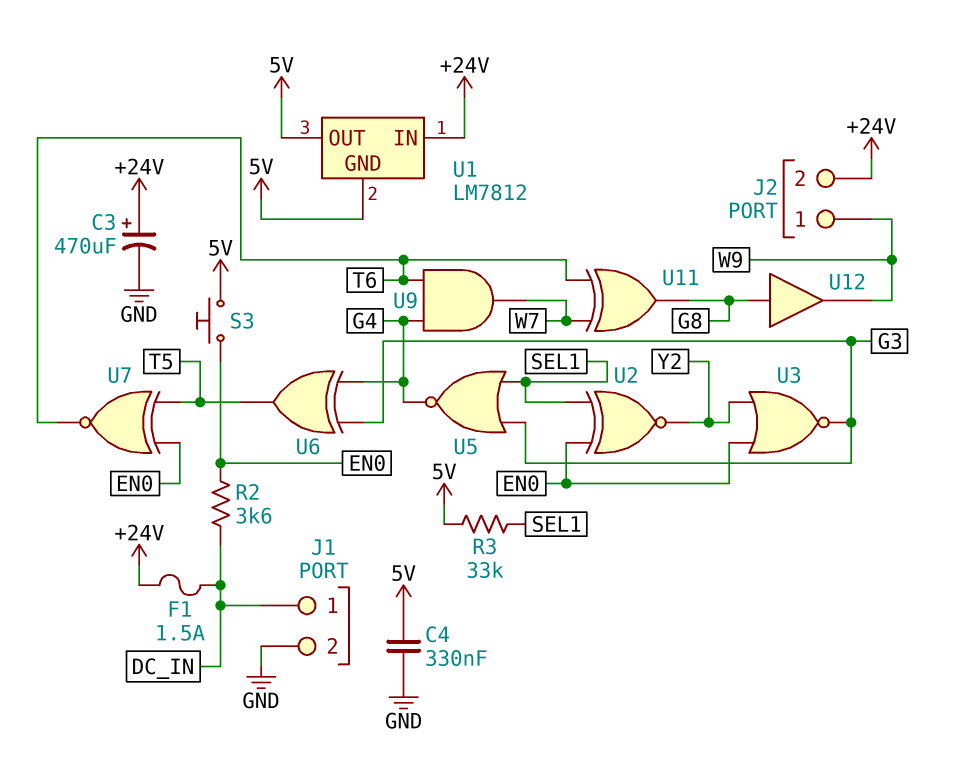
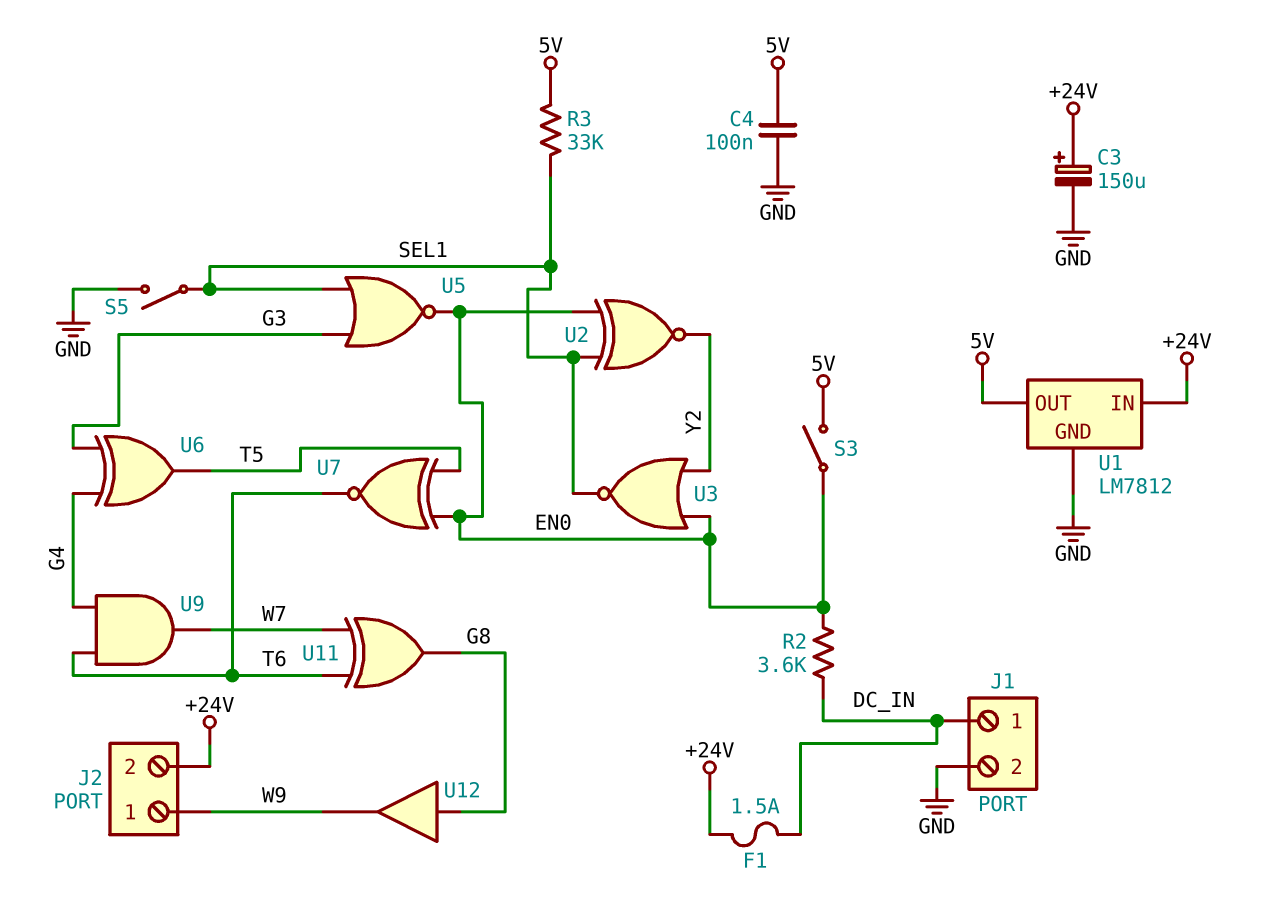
C3: 470uF (plus +24V, minus GND) -> 150uF (plus +24V, minus GND)
C4: 330nF (5V, GND) -> 100nF (5V, GND)
S3: button (5V, EN0) -> switch (5V, EN0)
S5: none -> switch (GND, SEL1)
U1 pin GND: 5V -> GND
U3: NOR (in EN0, in Y2, out G3) -> NOR (in EN0, in Y2, out SEL1)
U5: NOR (in G3, in SEL1, out G4) -> NOR (in G3, in SEL1, out EN0)

